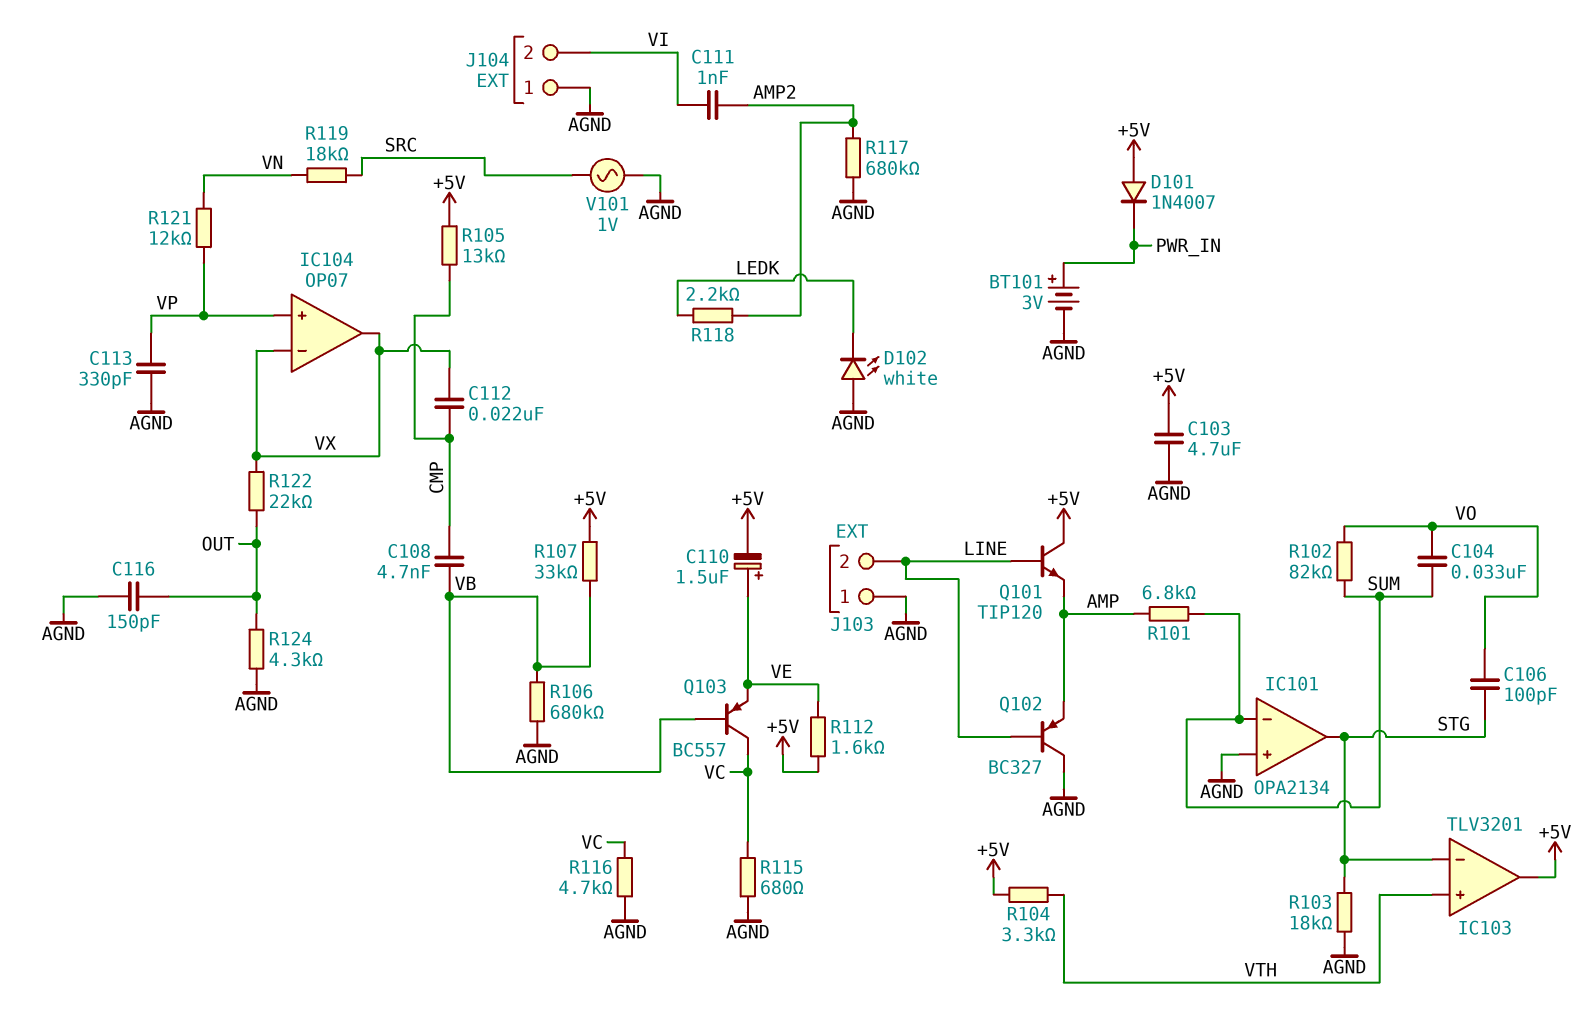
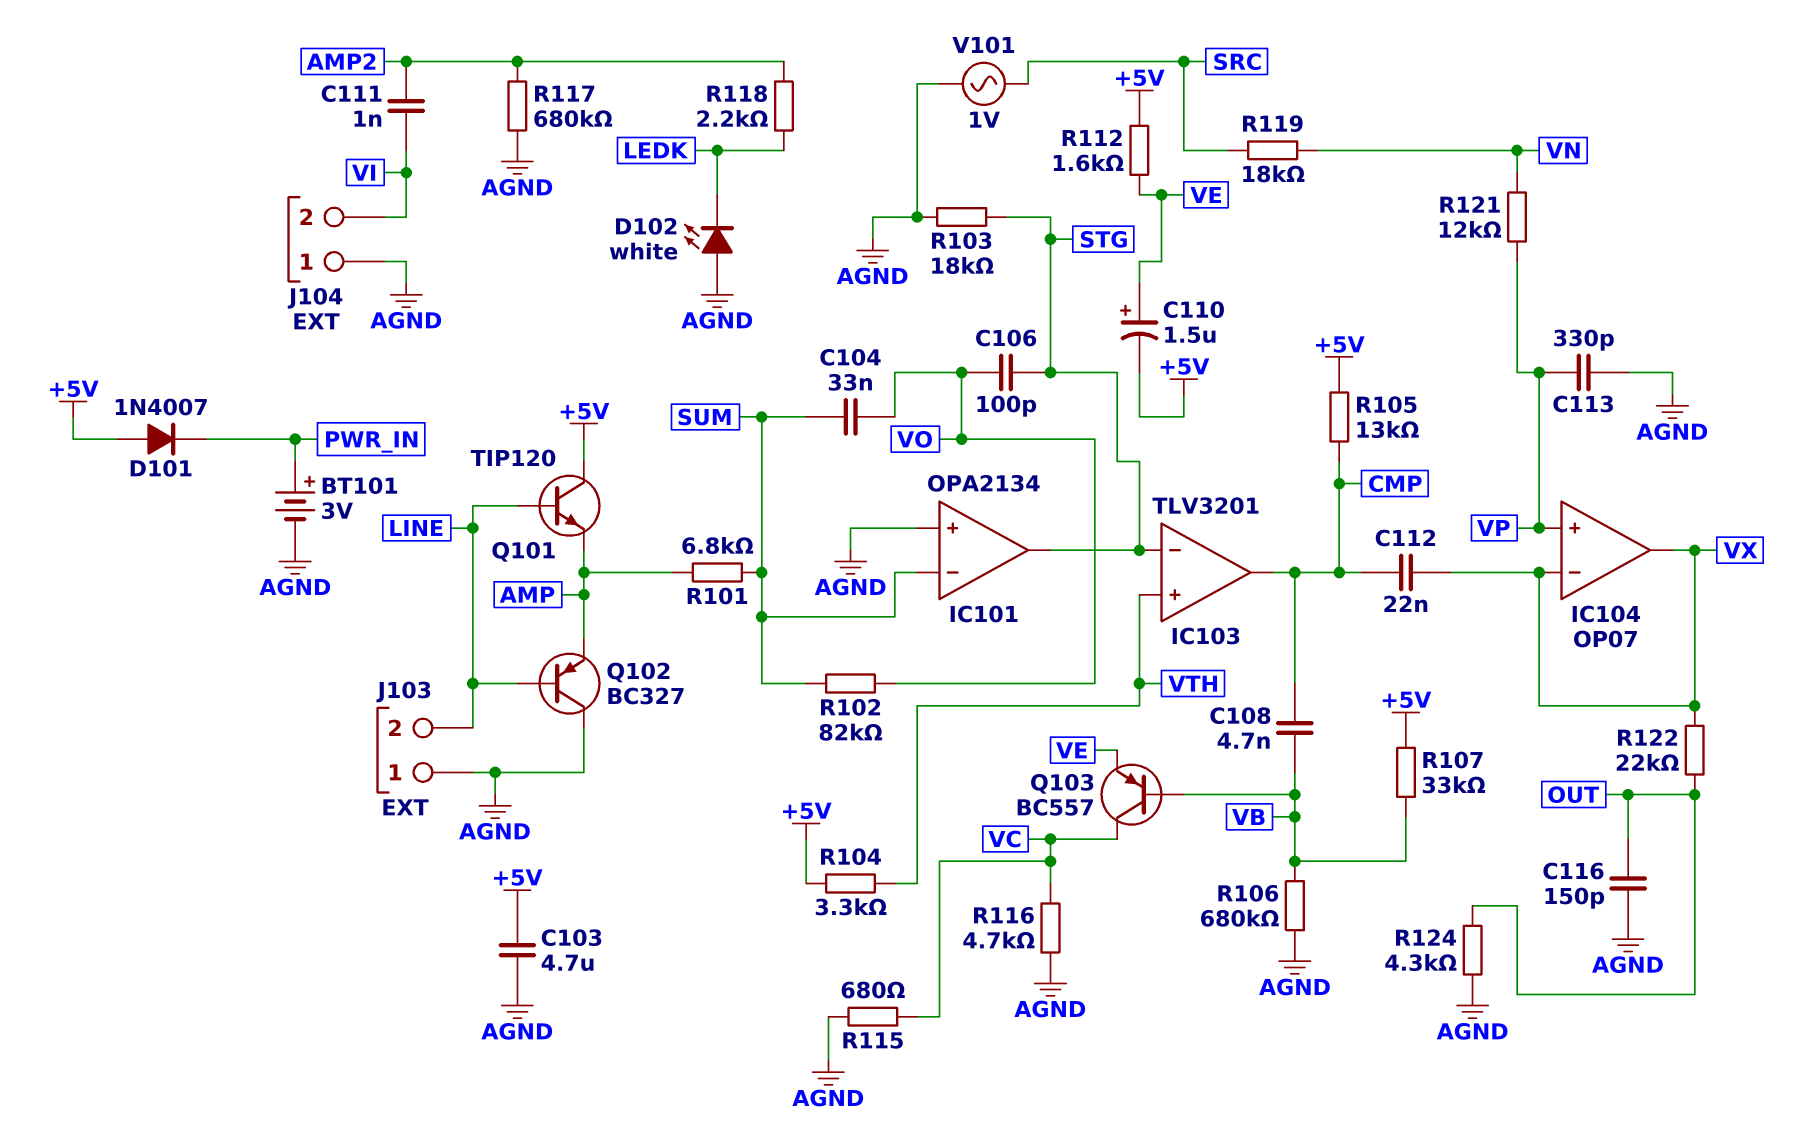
IC103 pin out: +5V -> CMP

